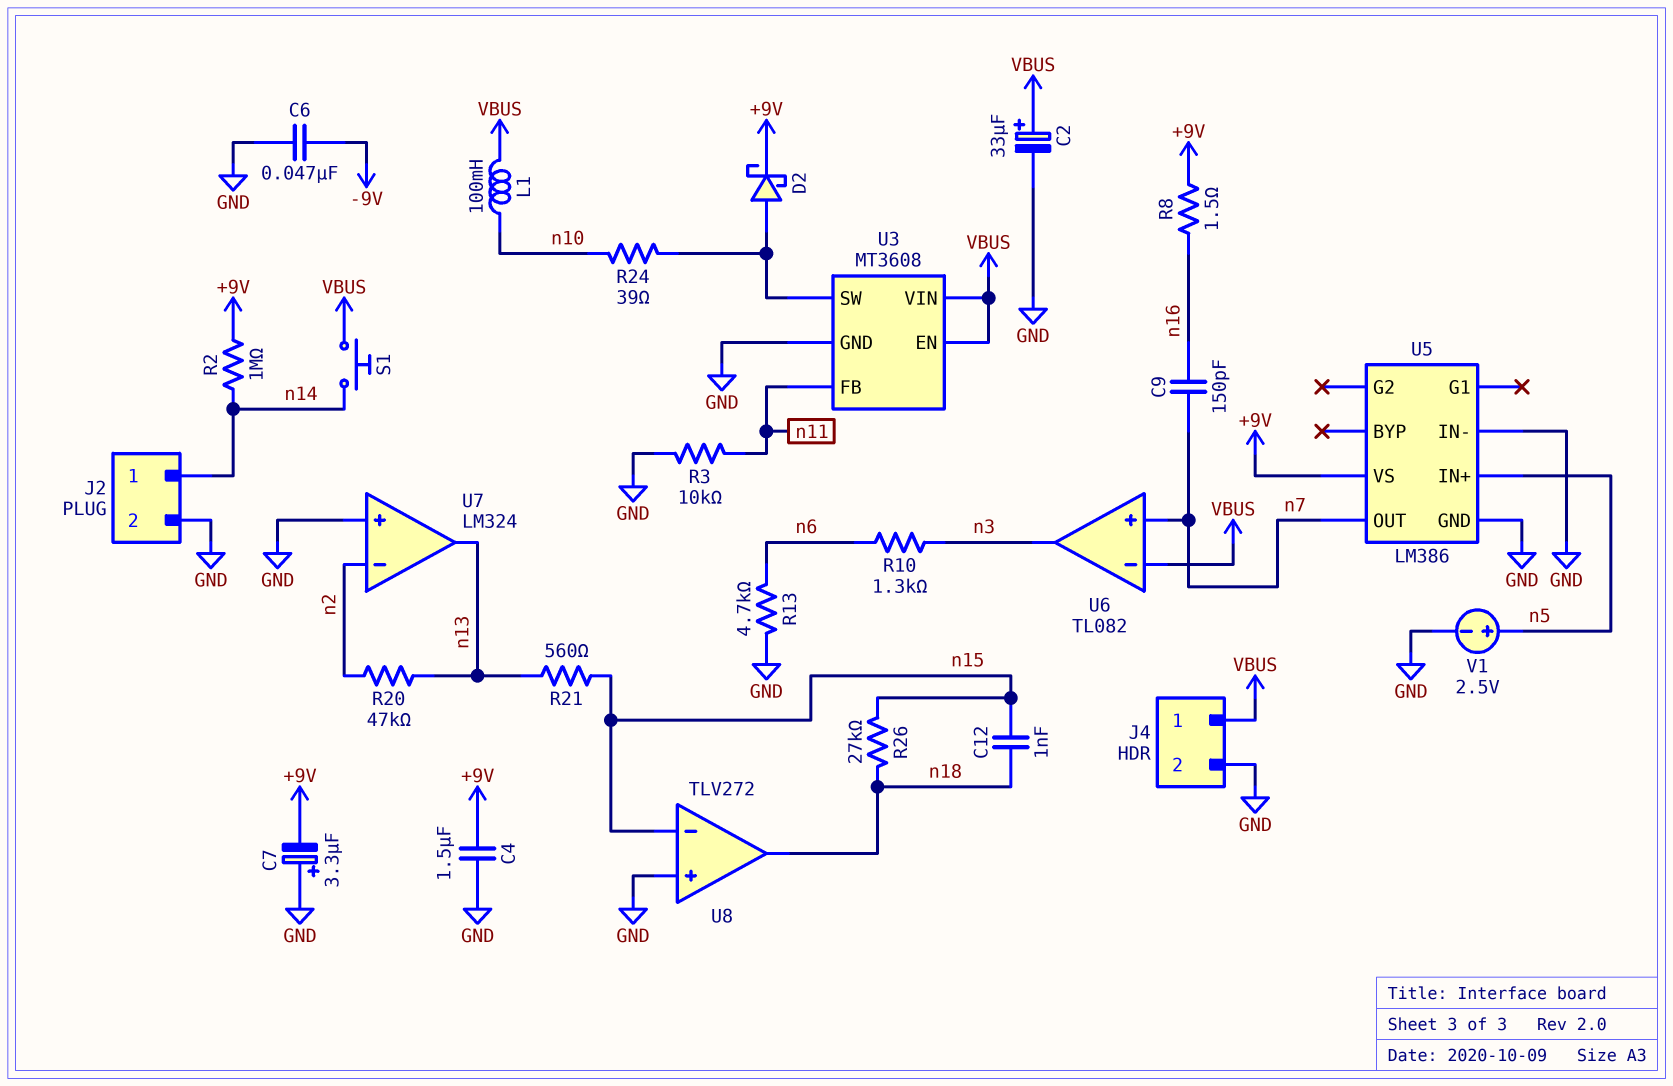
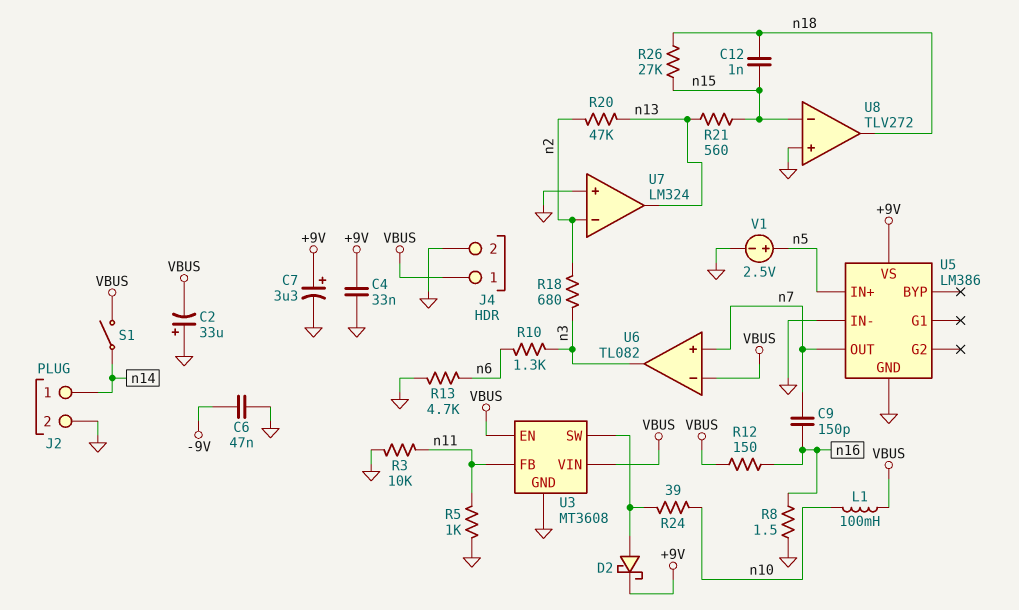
C2: 33uF (plus VBUS, minus GND) -> 33uF (plus GND, minus VBUS)
C4: 1.5uF (+9V, GND) -> 33nF (+9V, GND)
C7: 3.3uF (plus GND, minus +9V) -> 3.3uF (plus +9V, minus GND)
R2: 1M (+9V, n14) -> none
R5: none -> 1k (GND, n11)
R8: 1.5 (+9V, n16) -> 1.5 (GND, n16)
R12: none -> 150 (VBUS, n16)
R18: none -> 680 (n2, n3)
S1: button (VBUS, n14) -> switch (VBUS, n14)

